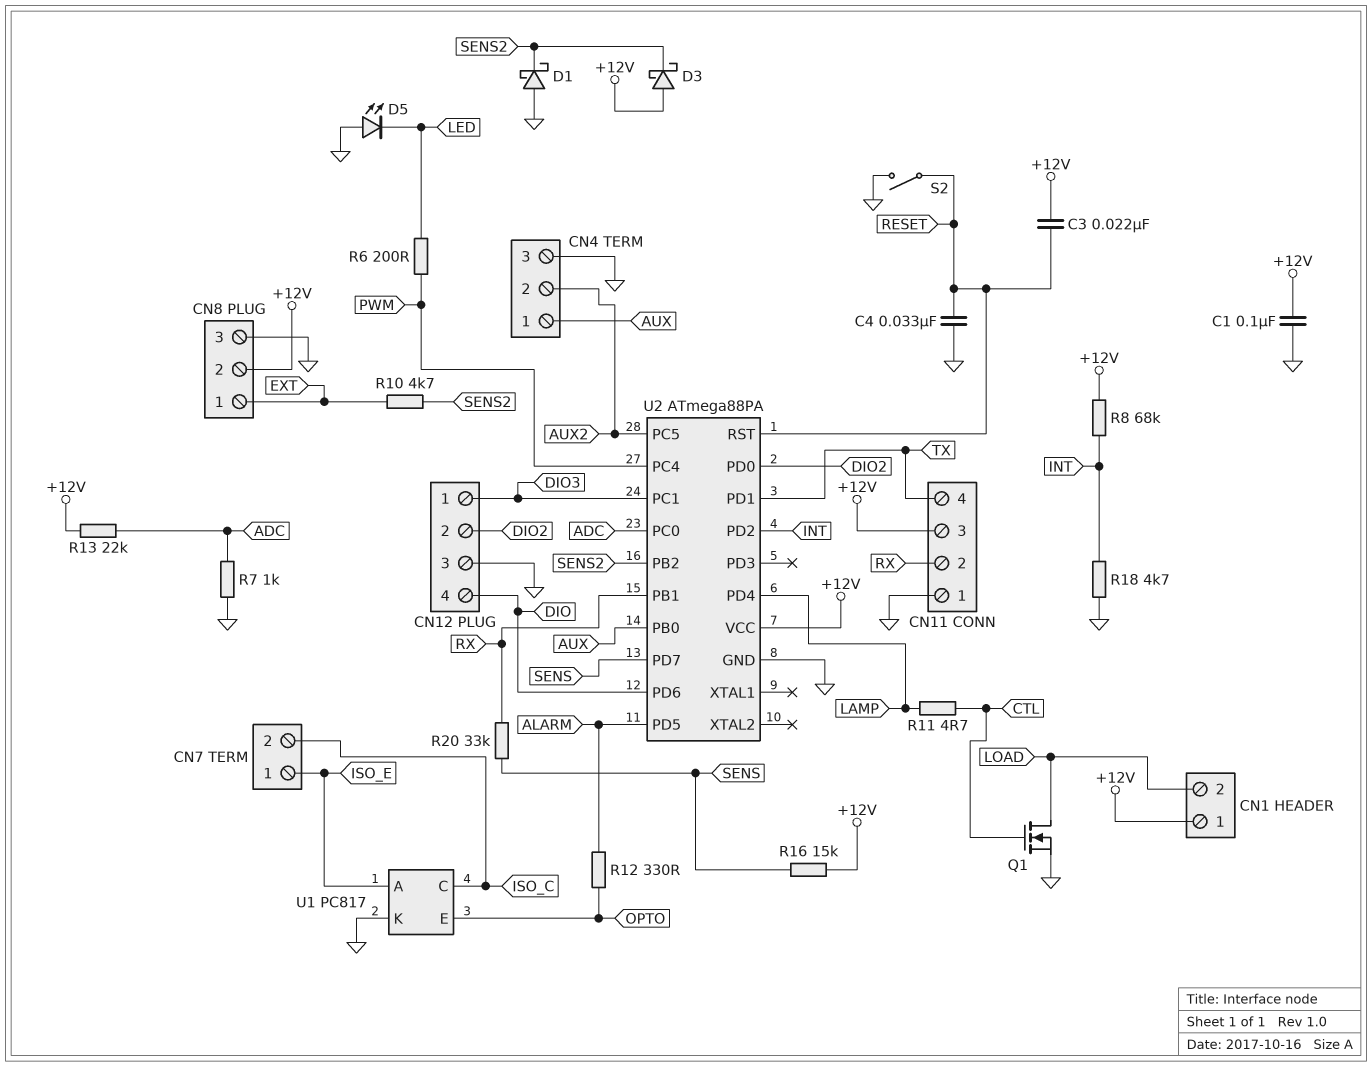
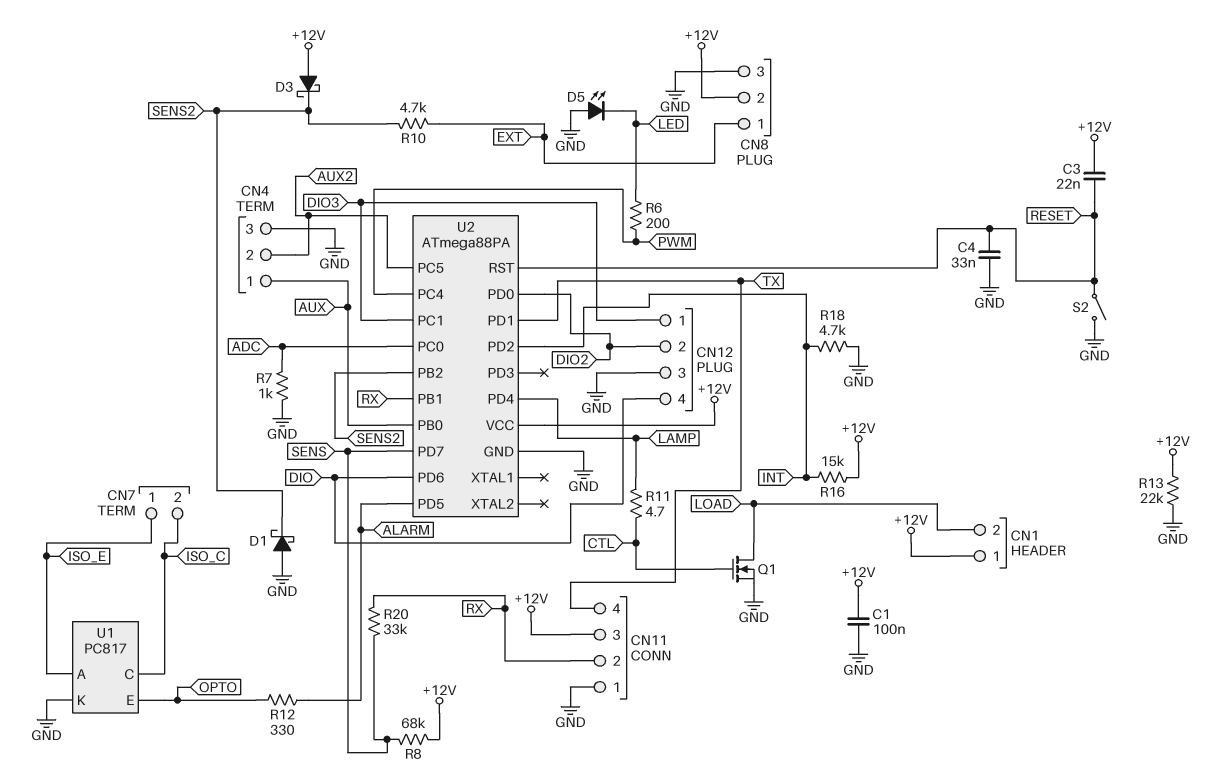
R8: 68k (+12V, INT) -> 68k (+12V, SENS)
R13: 22k (+12V, ADC) -> 22k (+12V, GND)
R16: 15k (+12V, SENS) -> 15k (+12V, INT)

